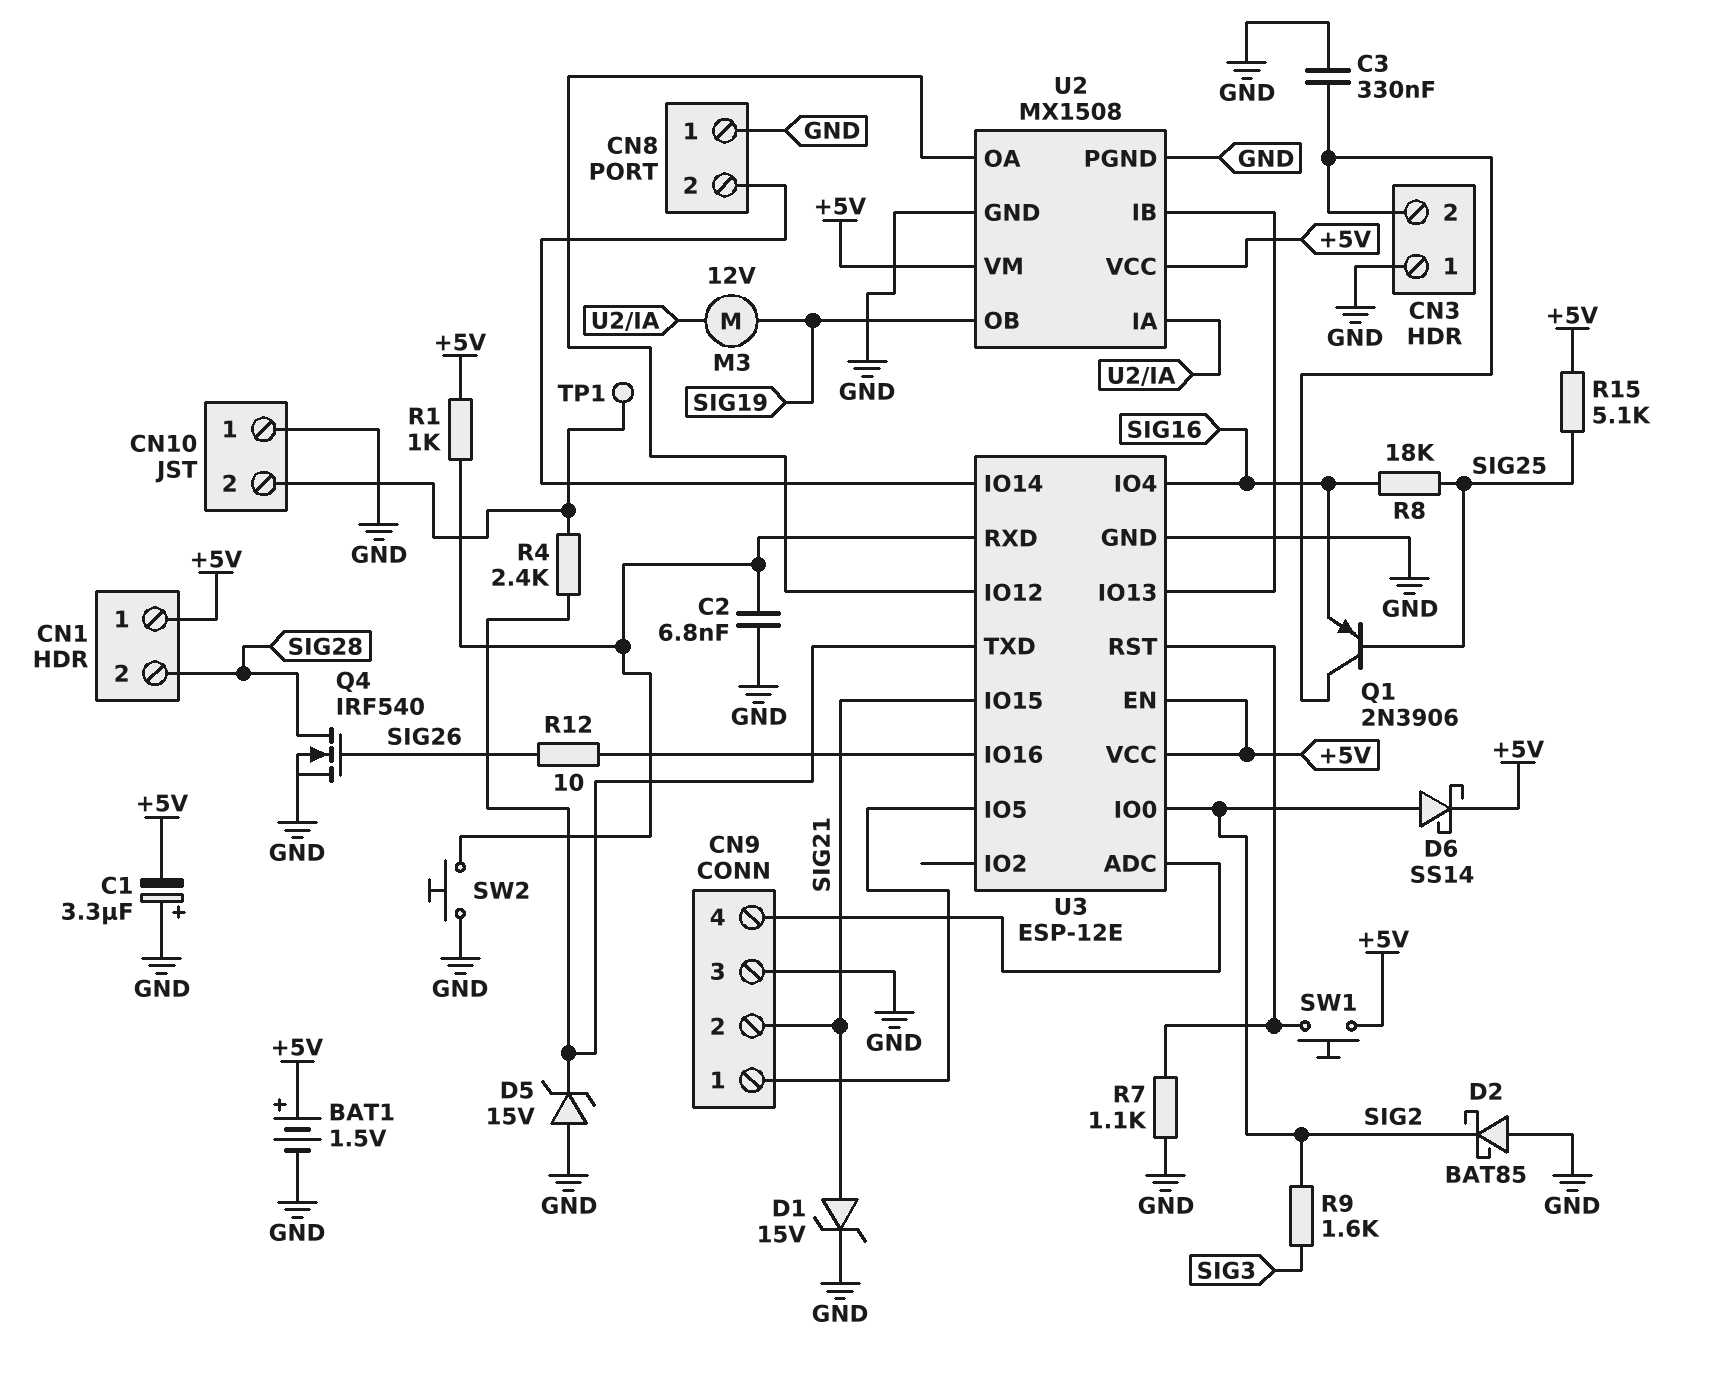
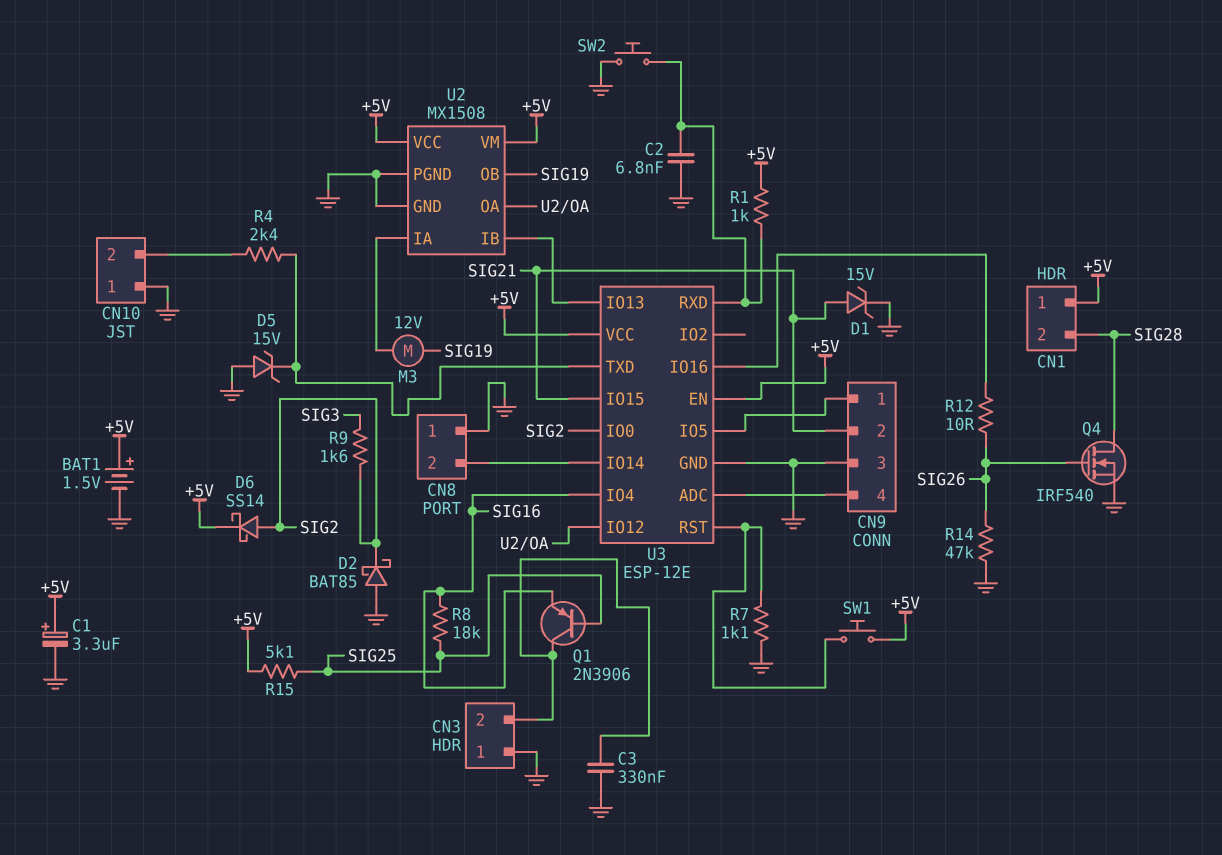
C1: 3.3uF (plus GND, minus +5V) -> 3.3uF (plus +5V, minus GND)
R14: none -> 47k (GND, SIG26)
TP1: test point (CN10/2) -> none

